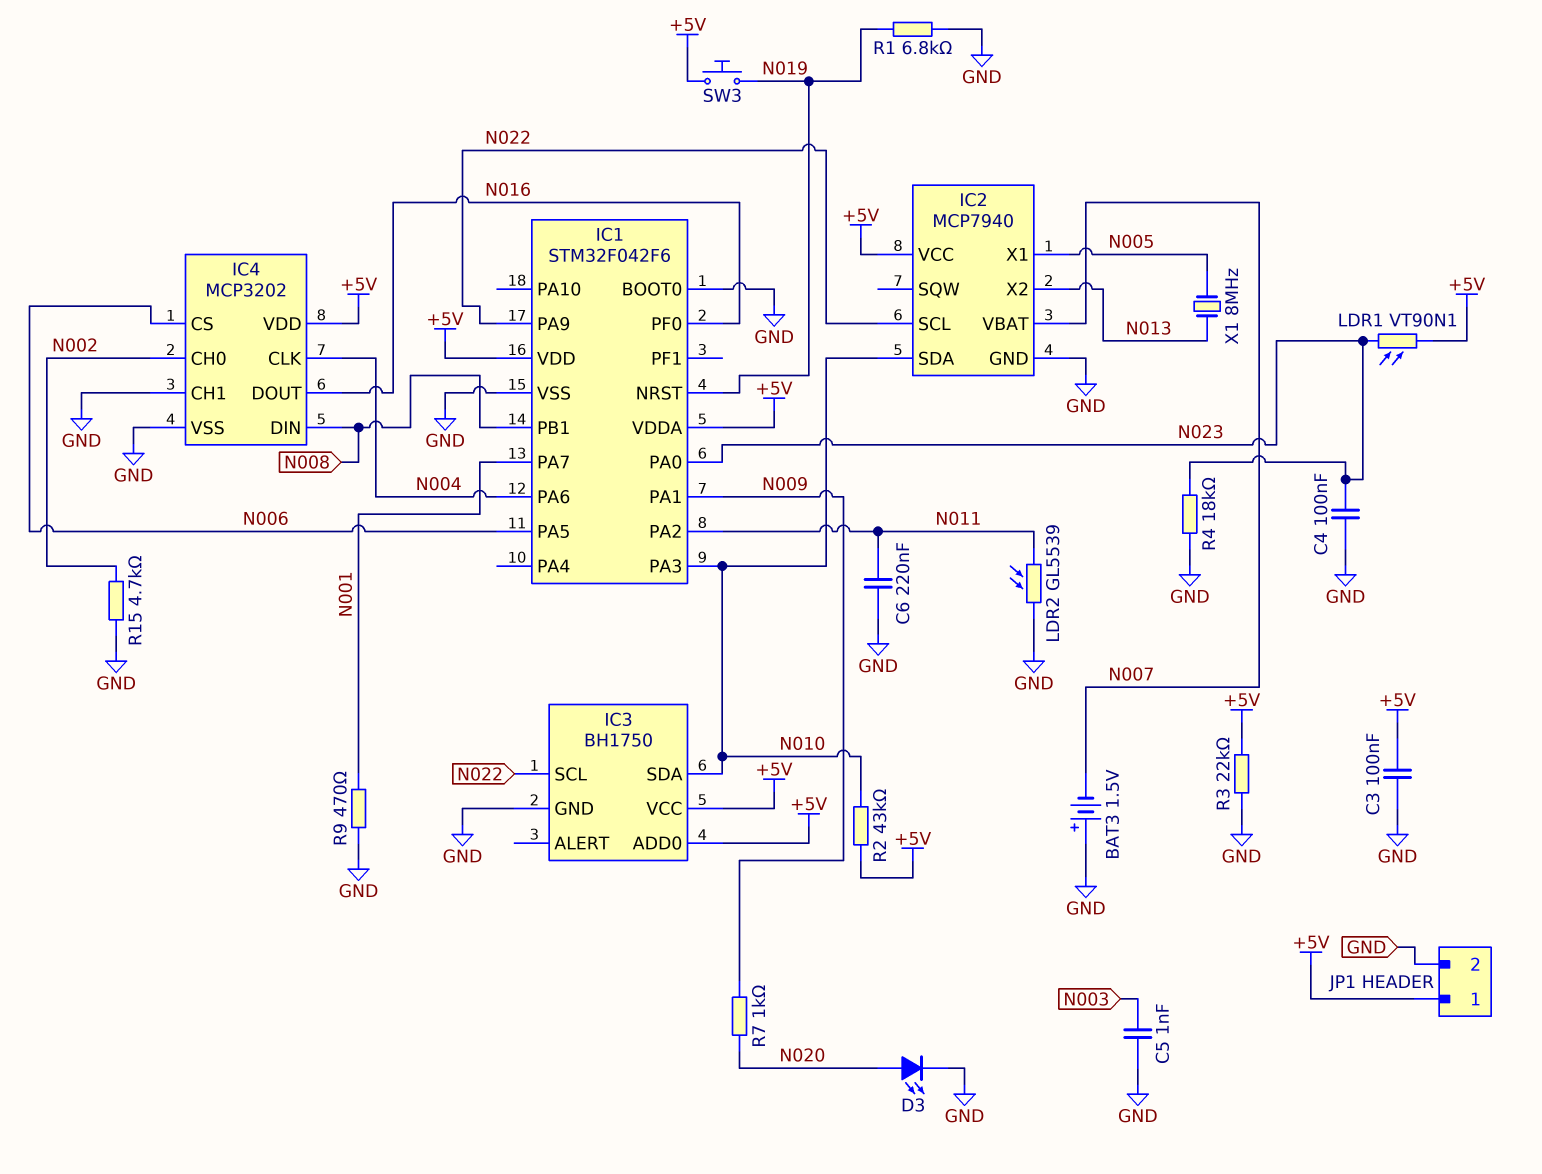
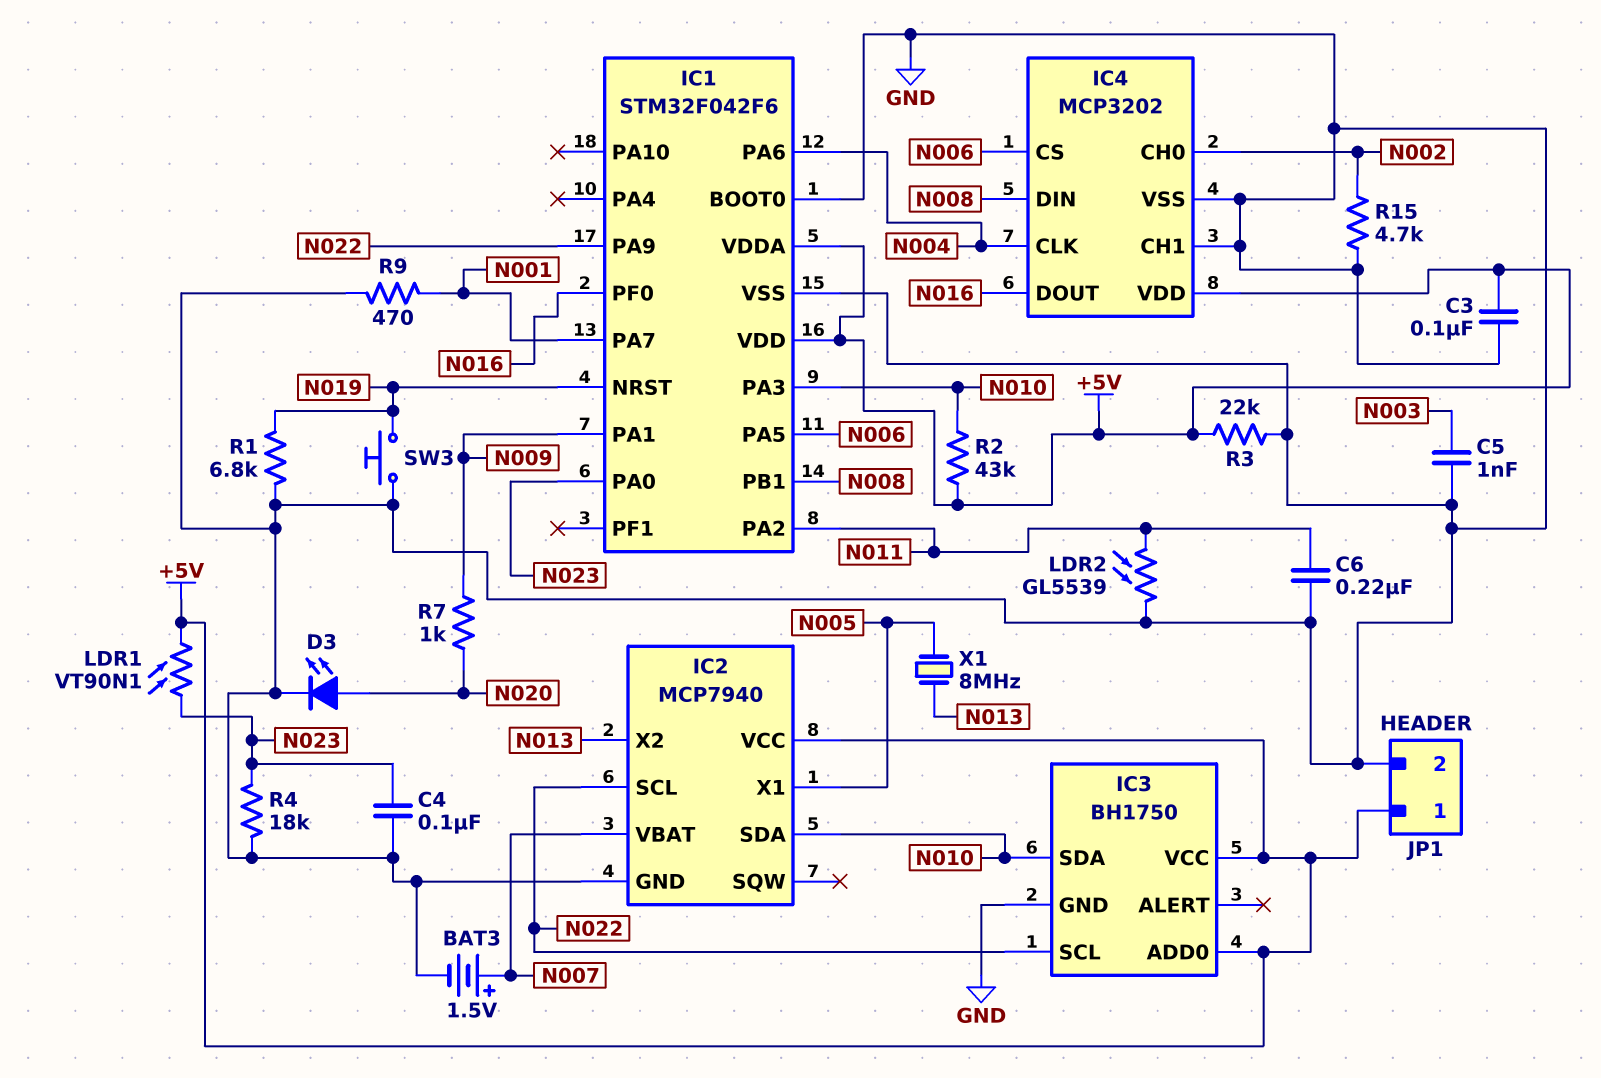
BAT3: 1.5V (plus GND, minus N007) -> 1.5V (plus N007, minus GND)
SW3: button (+5V, N019) -> button (GND, N019)

